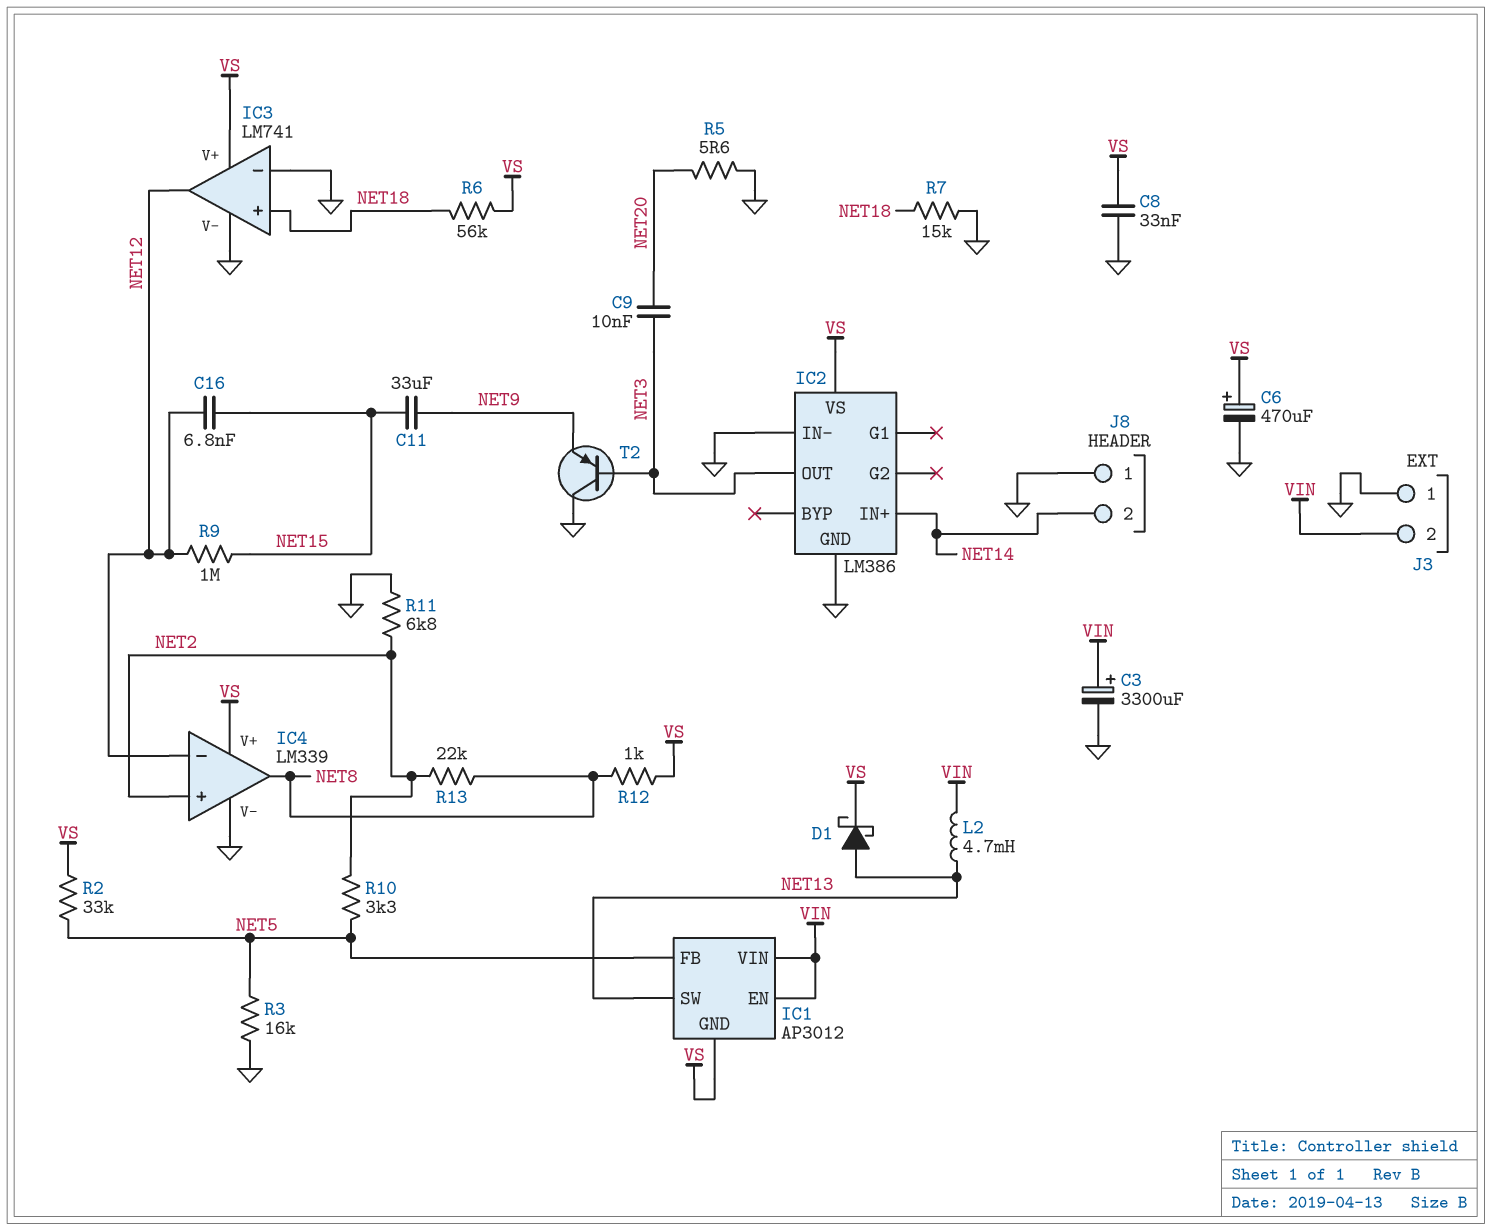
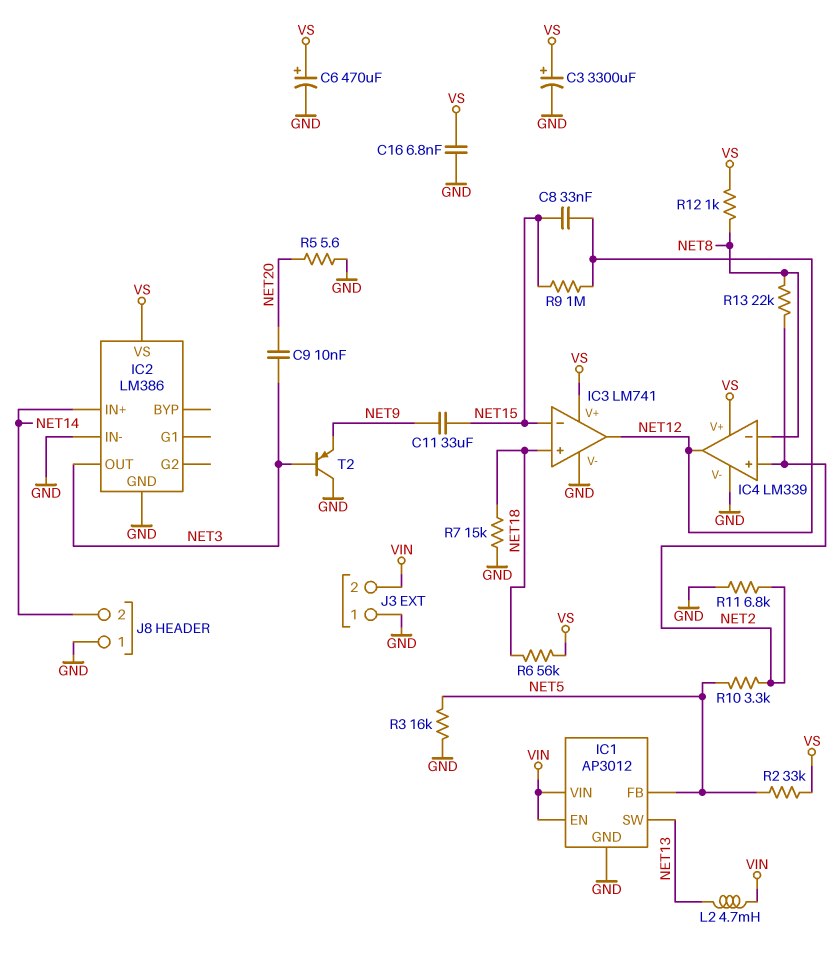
C3: 3300uF (plus VIN, minus GND) -> 3300uF (plus VS, minus GND)
C8: 33nF (GND, VS) -> 33nF (NET12, NET15)
C16: 6.8nF (NET12, NET15) -> 6.8nF (GND, VS)
D1: schottky (A NET13, K VS) -> none
IC1 pin GND: VS -> GND
IC3 pin in-: GND -> NET15
IC4 pin in-: NET12 -> NET8
IC4 pin out: NET8 -> NET12

